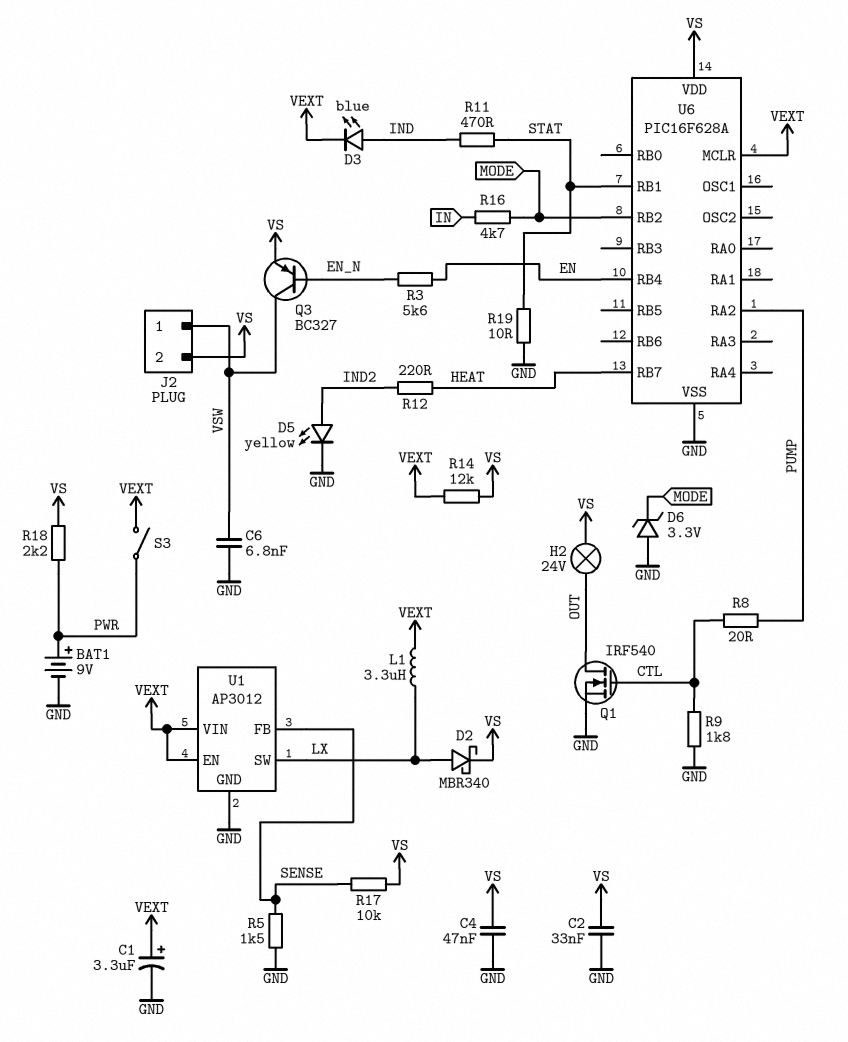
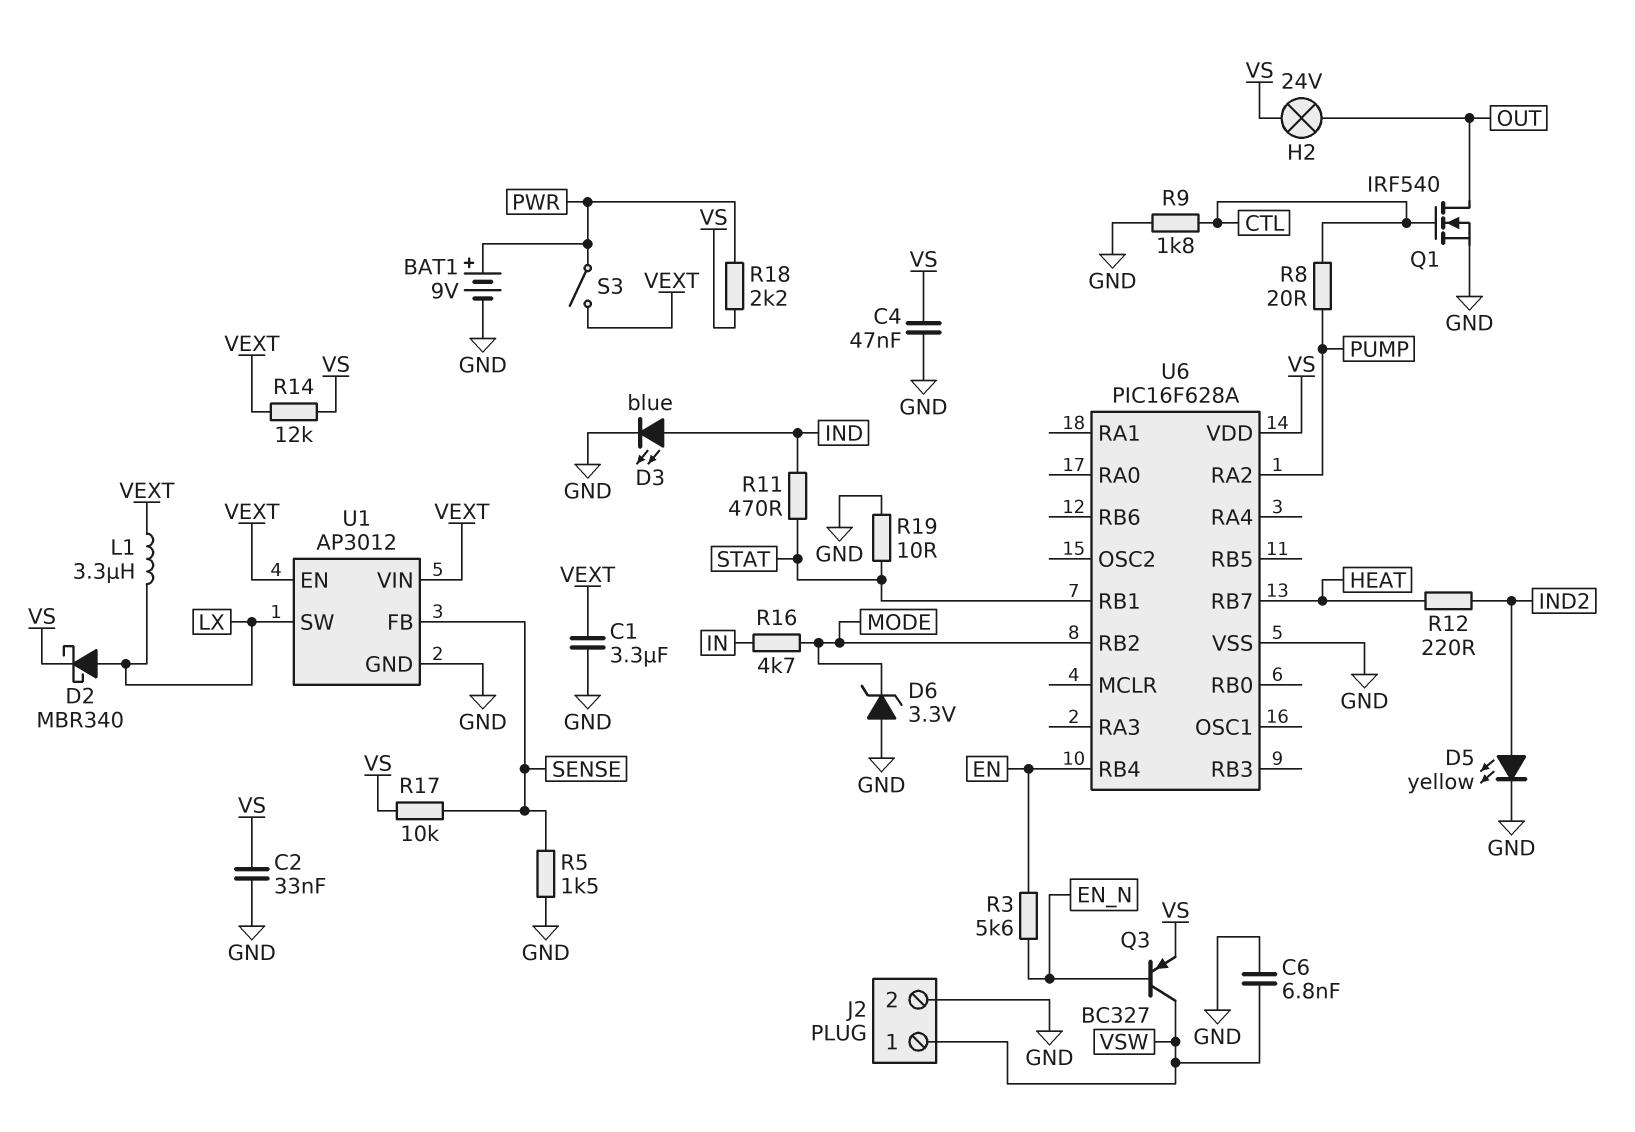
C1: 3.3uF (plus VEXT, minus GND) -> 3.3uF (GND, VEXT)
D3: LED blue (A IND, K VEXT) -> LED blue (A IND, K GND)
J2 pin 2: VS -> GND
U6 pin MCLR: VEXT -> none

